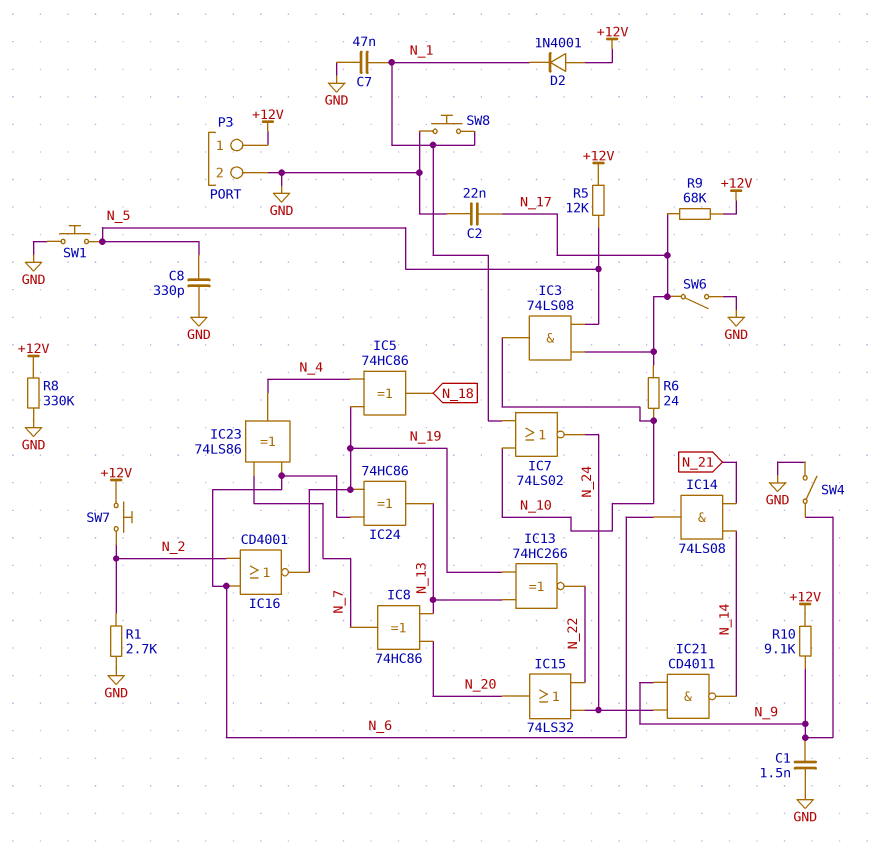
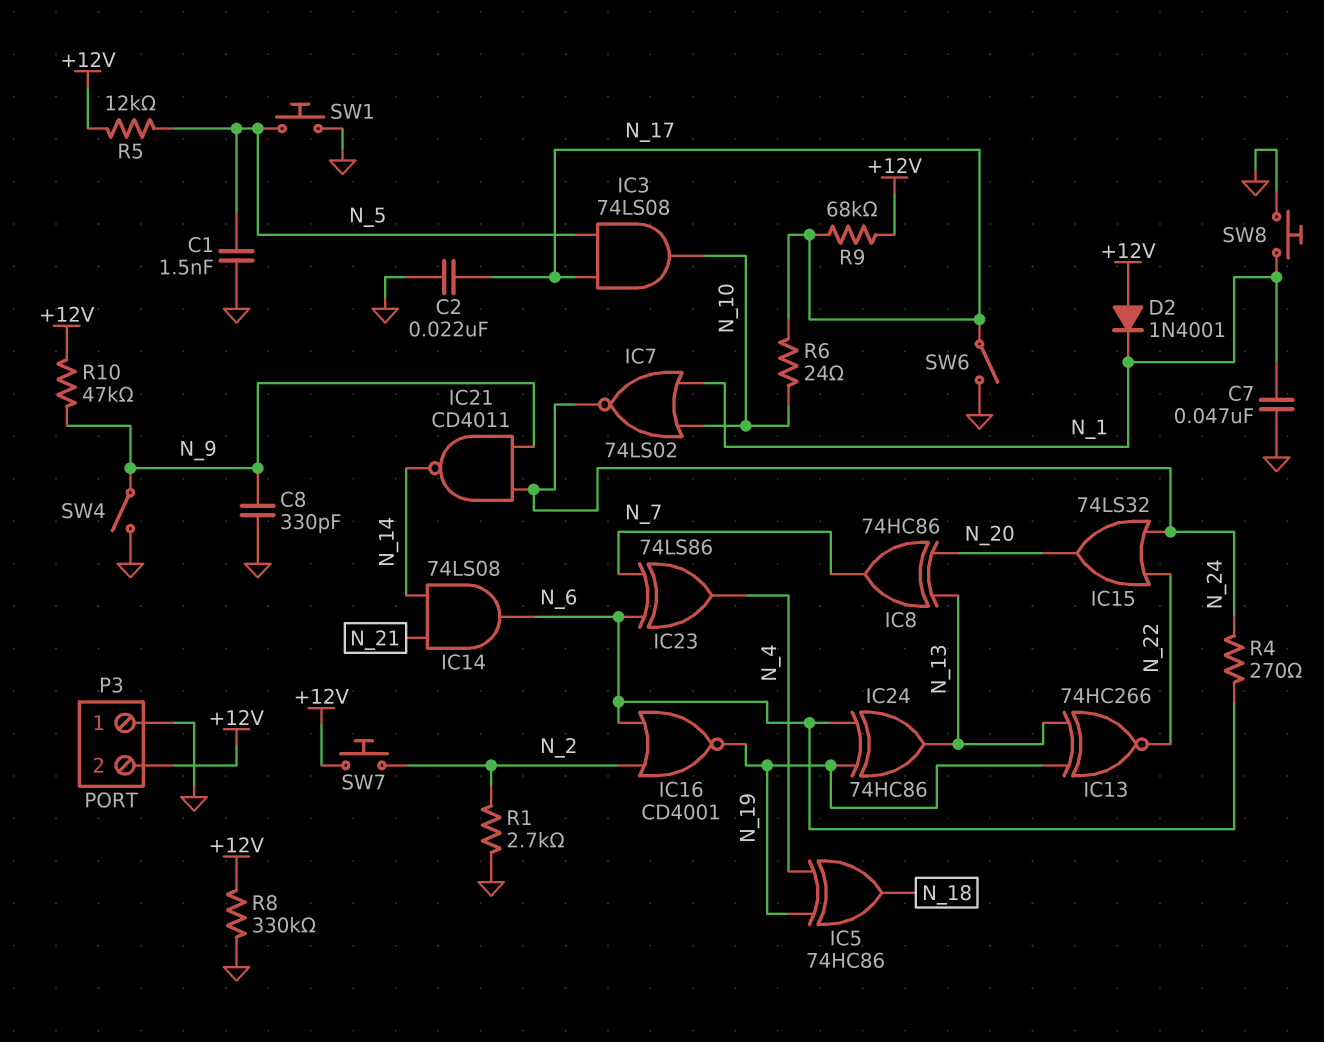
C1: 1.5nF (GND, N_9) -> 1.5nF (GND, N_5)
C8: 330pF (GND, N_5) -> 330pF (GND, N_9)
P3 pin 1: +12V -> GND
P3 pin 2: GND -> +12V
R4: none -> 270 (N_6, N_24)
R10: 9.1k (+12V, N_9) -> 47k (+12V, N_9)

